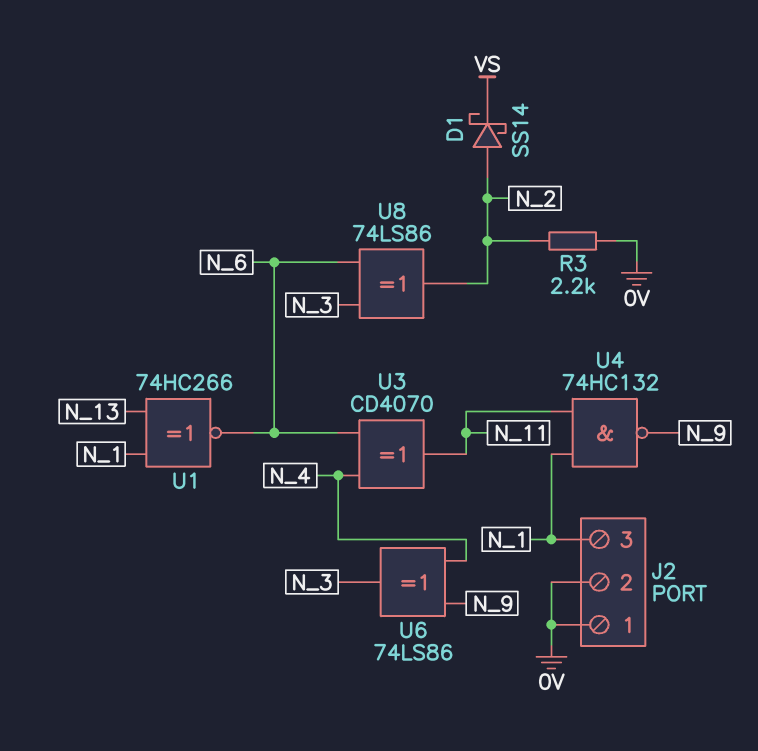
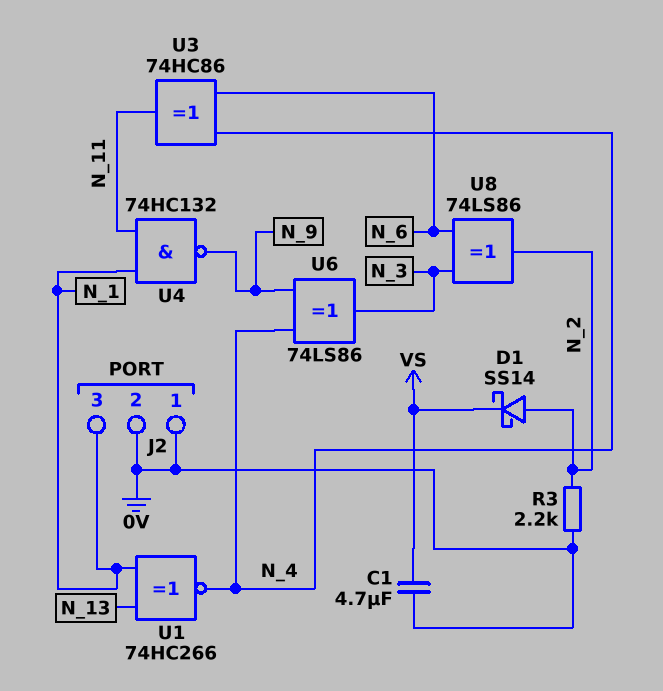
C1: none -> 4.7uF (0V, VS)
U1: XNOR 74HC266 (in N_1, in N_13, out N_6) -> XNOR 74HC266 (in N_1, in N_13, out N_4)
U3: XOR CD4070 (in N_4, in N_6, out N_11) -> XOR 74HC86 (in N_4, in N_6, out N_11)

